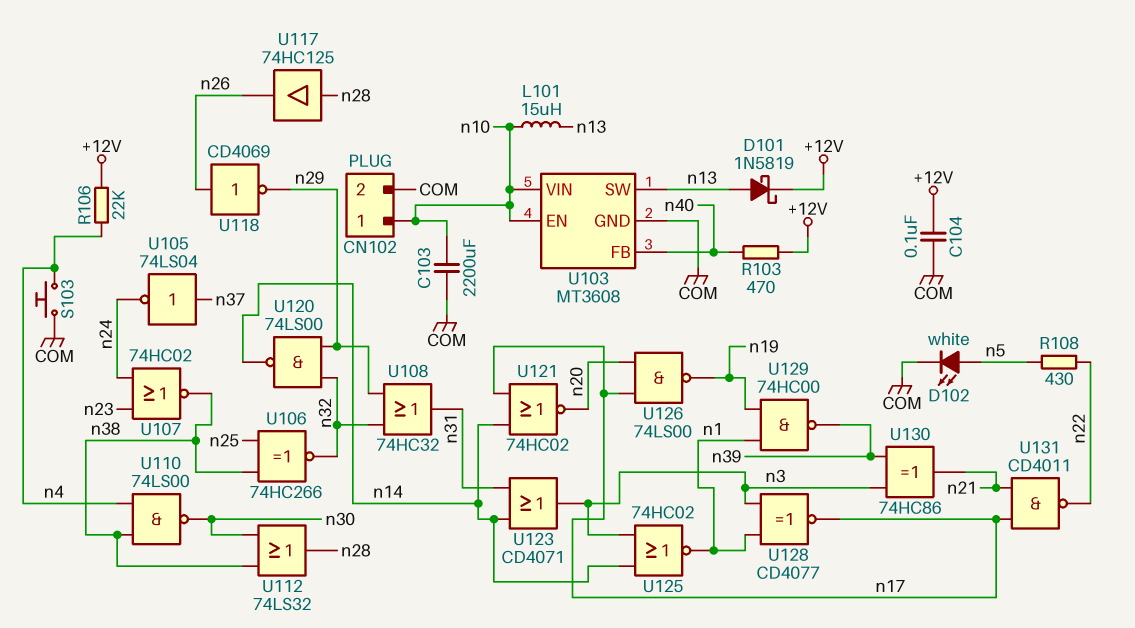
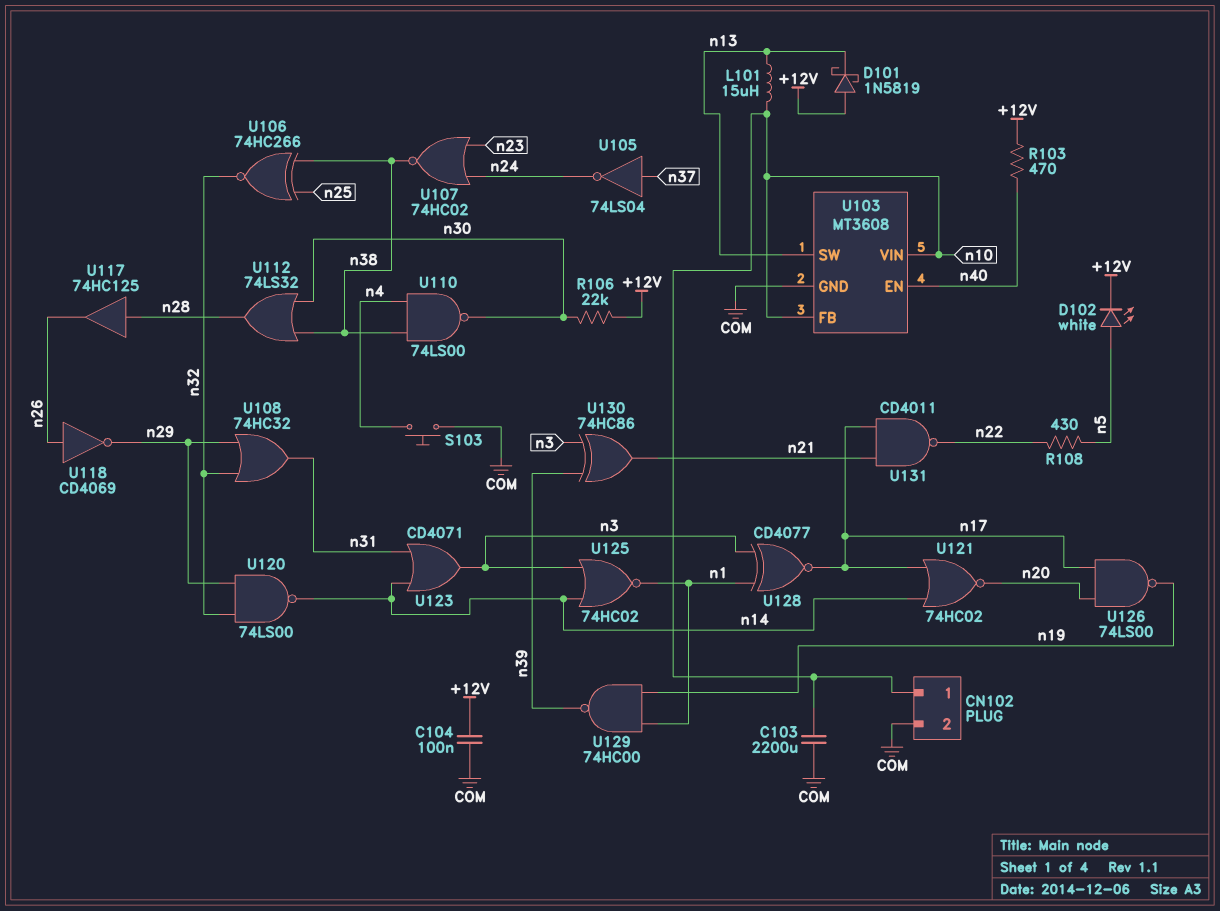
D101: schottky 1N5819 (A n13, K +12V) -> schottky 1N5819 (A +12V, K n13)
D102: LED white (A n5, K COM) -> LED white (A n5, K +12V)
R106: 22k (+12V, n4) -> 22k (+12V, n30)
U103 pin EN: n10 -> n40
U103 pin FB: n40 -> n10

